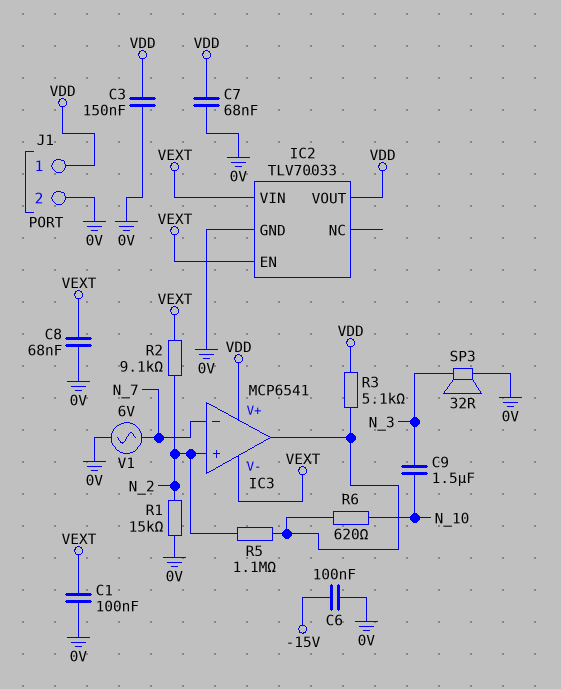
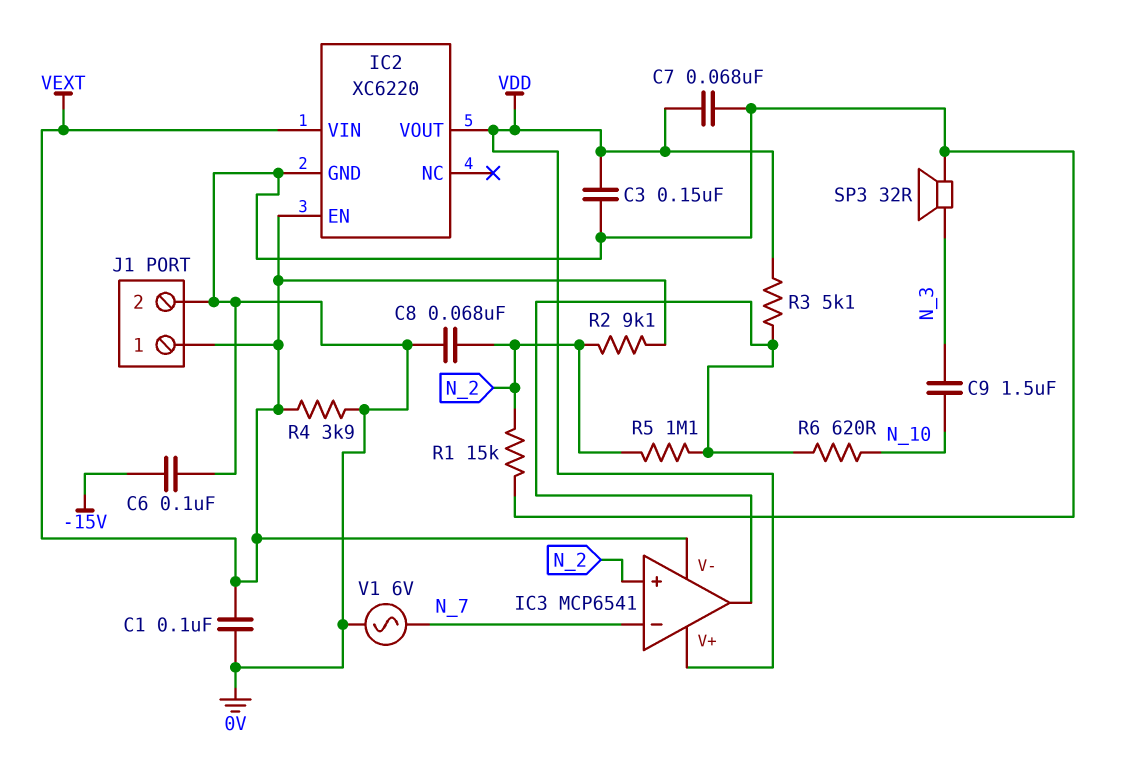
C8: 68nF (0V, VEXT) -> 68nF (0V, N_2)
IC2: TLV70033 -> XC6220
J1 pin 1: VDD -> VEXT
R4: none -> 3.9k (0V, VEXT)

